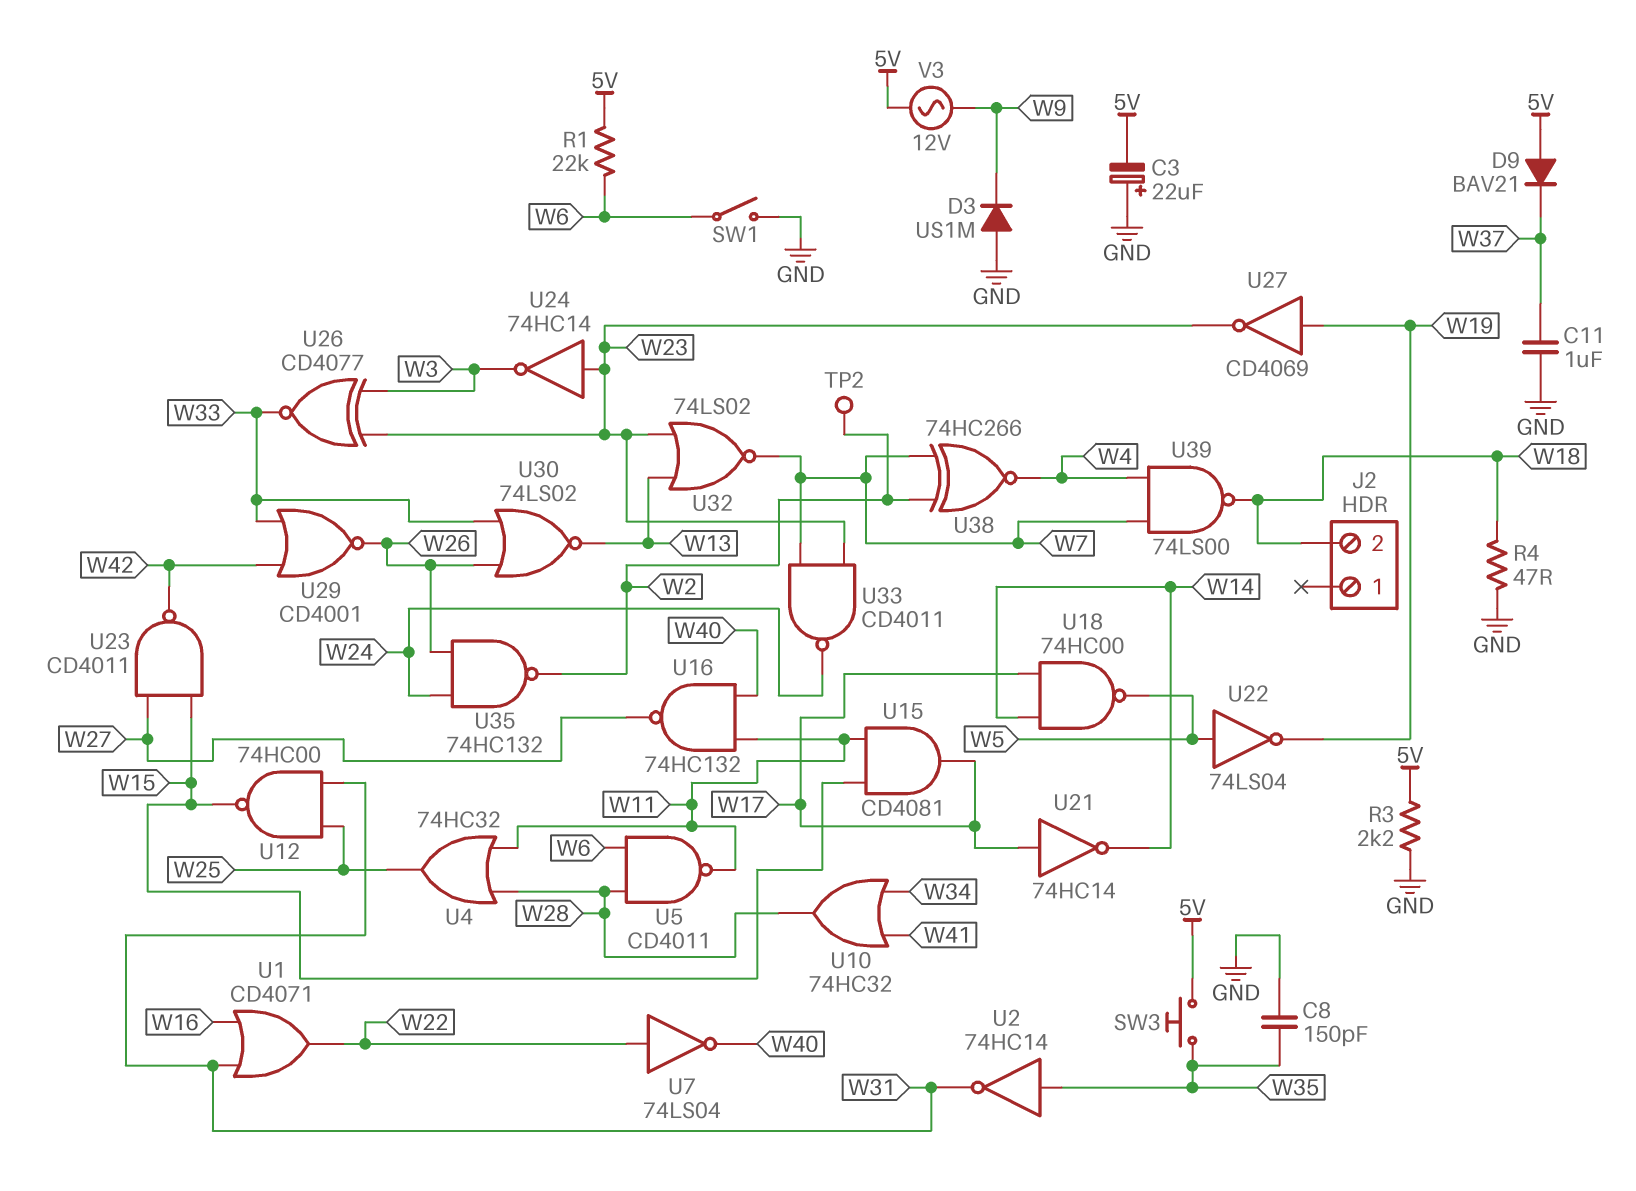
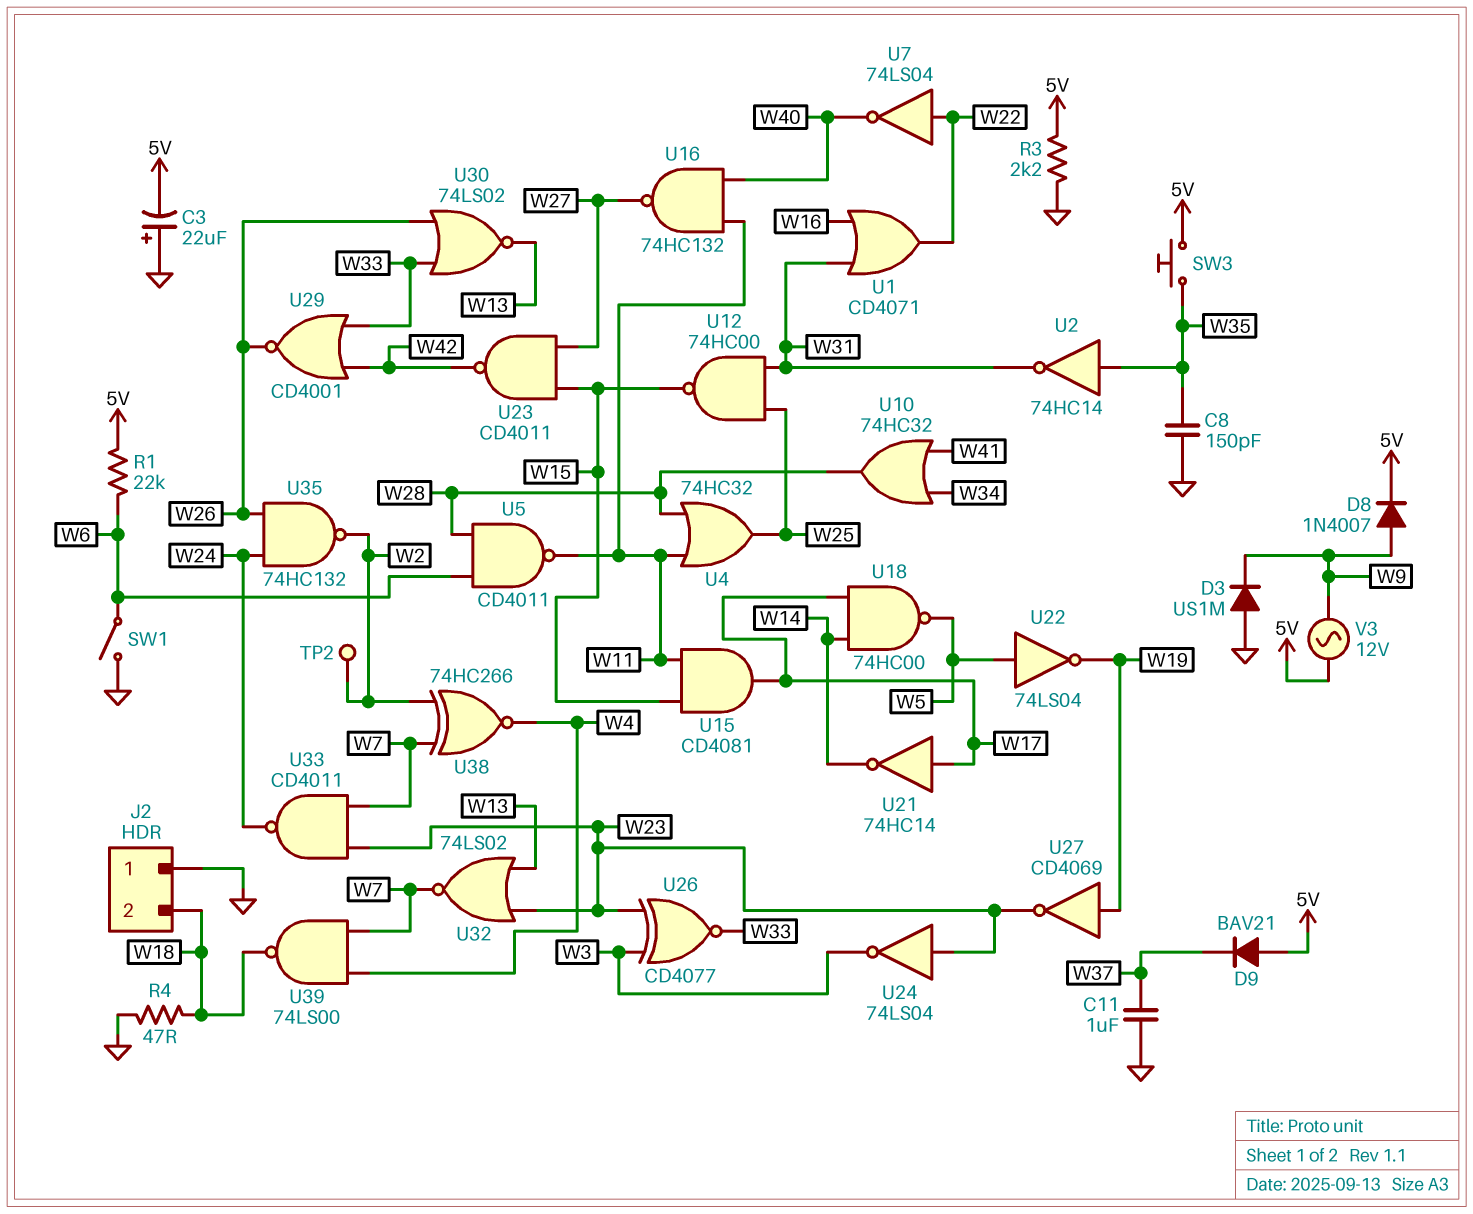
D8: none -> diode 1N4007 (A W9, K 5V)
J2 pin 1: none -> GND
U24: NOT 74HC14 (in W23, out W3) -> NOT 74LS04 (in W23, out W3)

